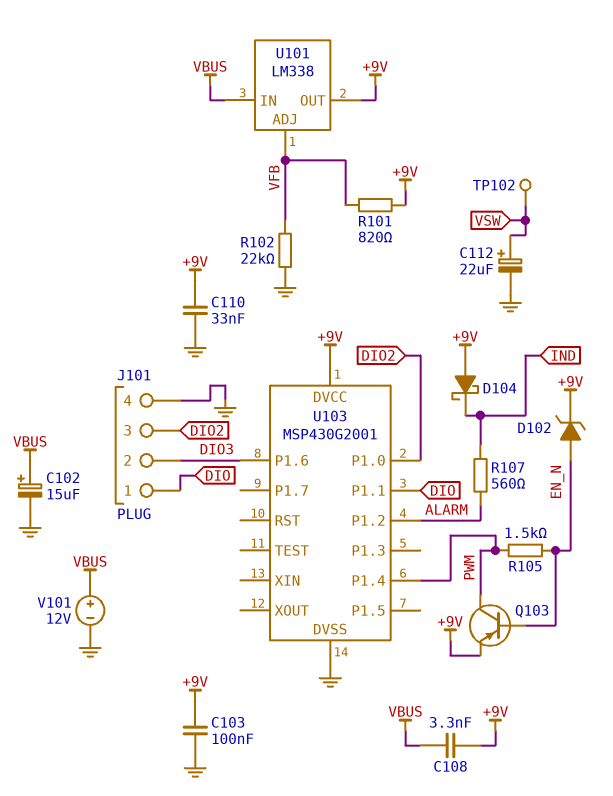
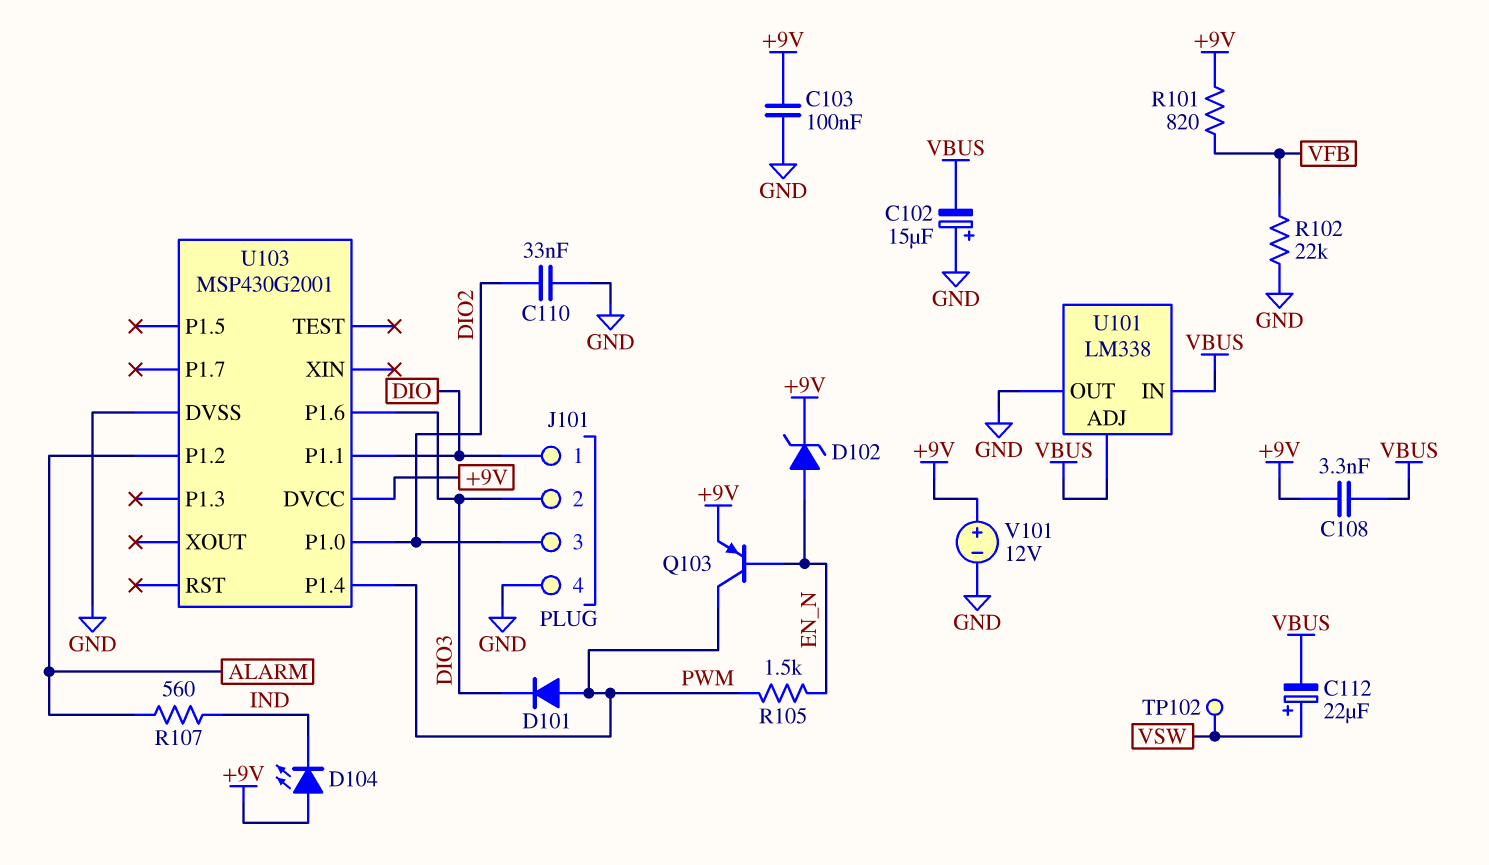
C102: 15uF (plus VBUS, minus GND) -> 15uF (plus GND, minus VBUS)
C110: 33nF (+9V, GND) -> 33nF (DIO2, GND)
C112: 22uF (plus VSW, minus GND) -> 22uF (plus VSW, minus VBUS)
D101: none -> diode (A PWM, K DIO3)
D104: schottky (A +9V, K IND) -> LED (A +9V, K IND)
U101 pin ADJ: VFB -> VBUS
U101 pin OUT: +9V -> GND
V101: 12V (plus VBUS, minus GND) -> 12V (plus +9V, minus GND)

